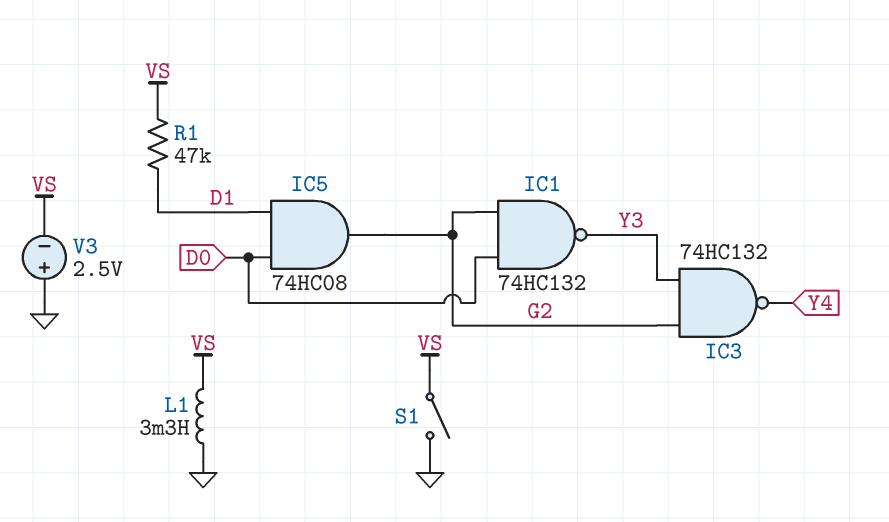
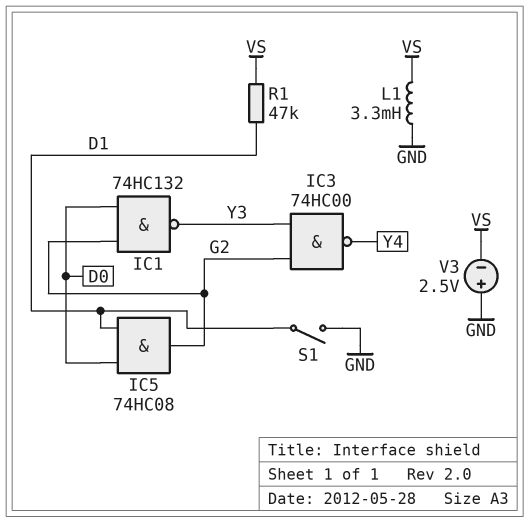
IC3: NAND 74HC132 (in G2, in Y3, out Y4) -> NAND 74HC00 (in G2, in Y3, out Y4)
S1: switch (GND, VS) -> switch (D1, GND)

